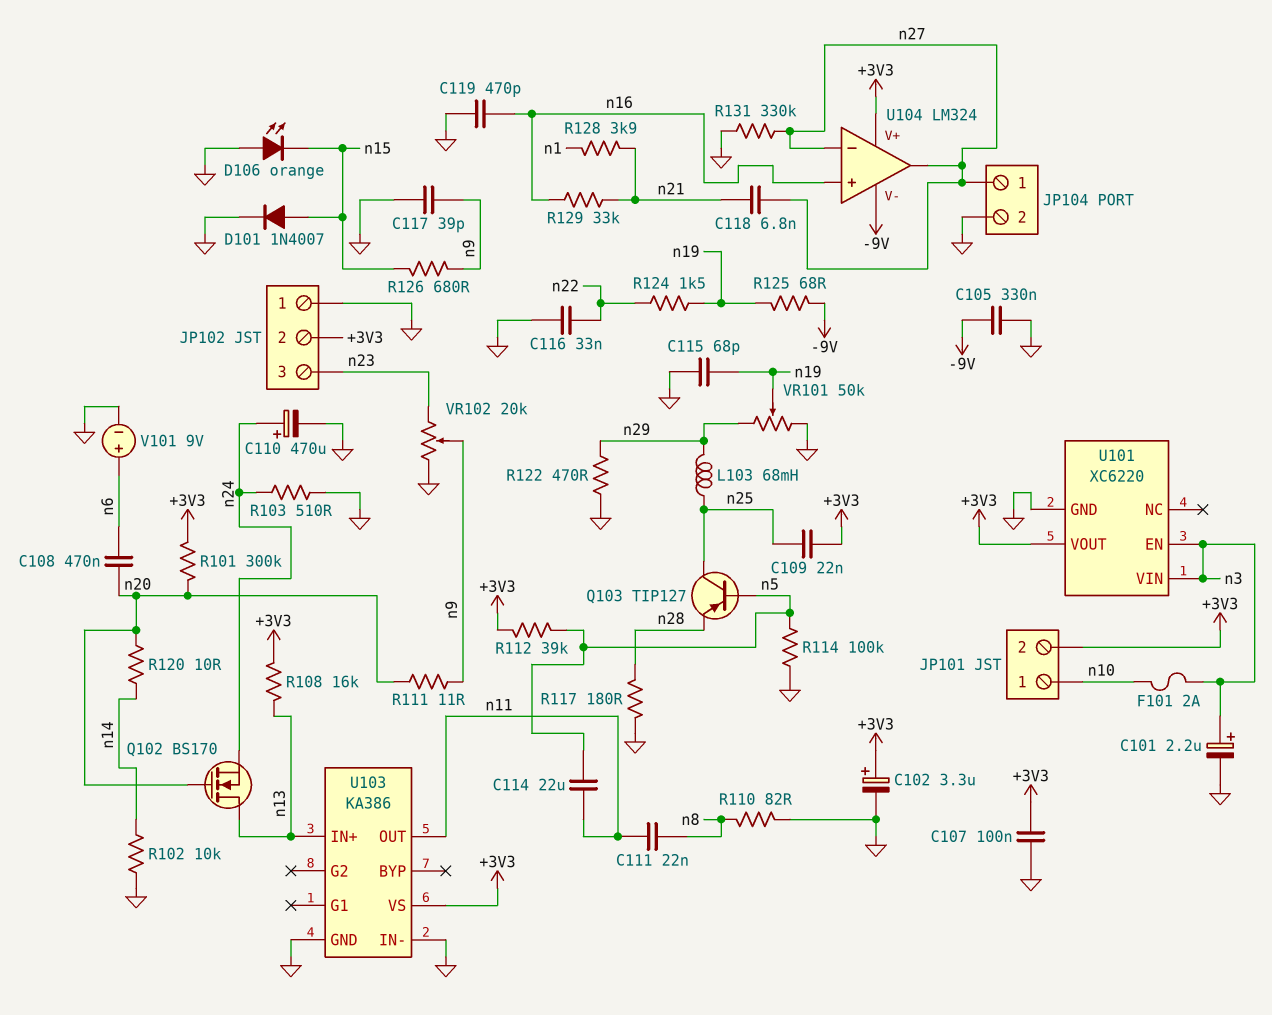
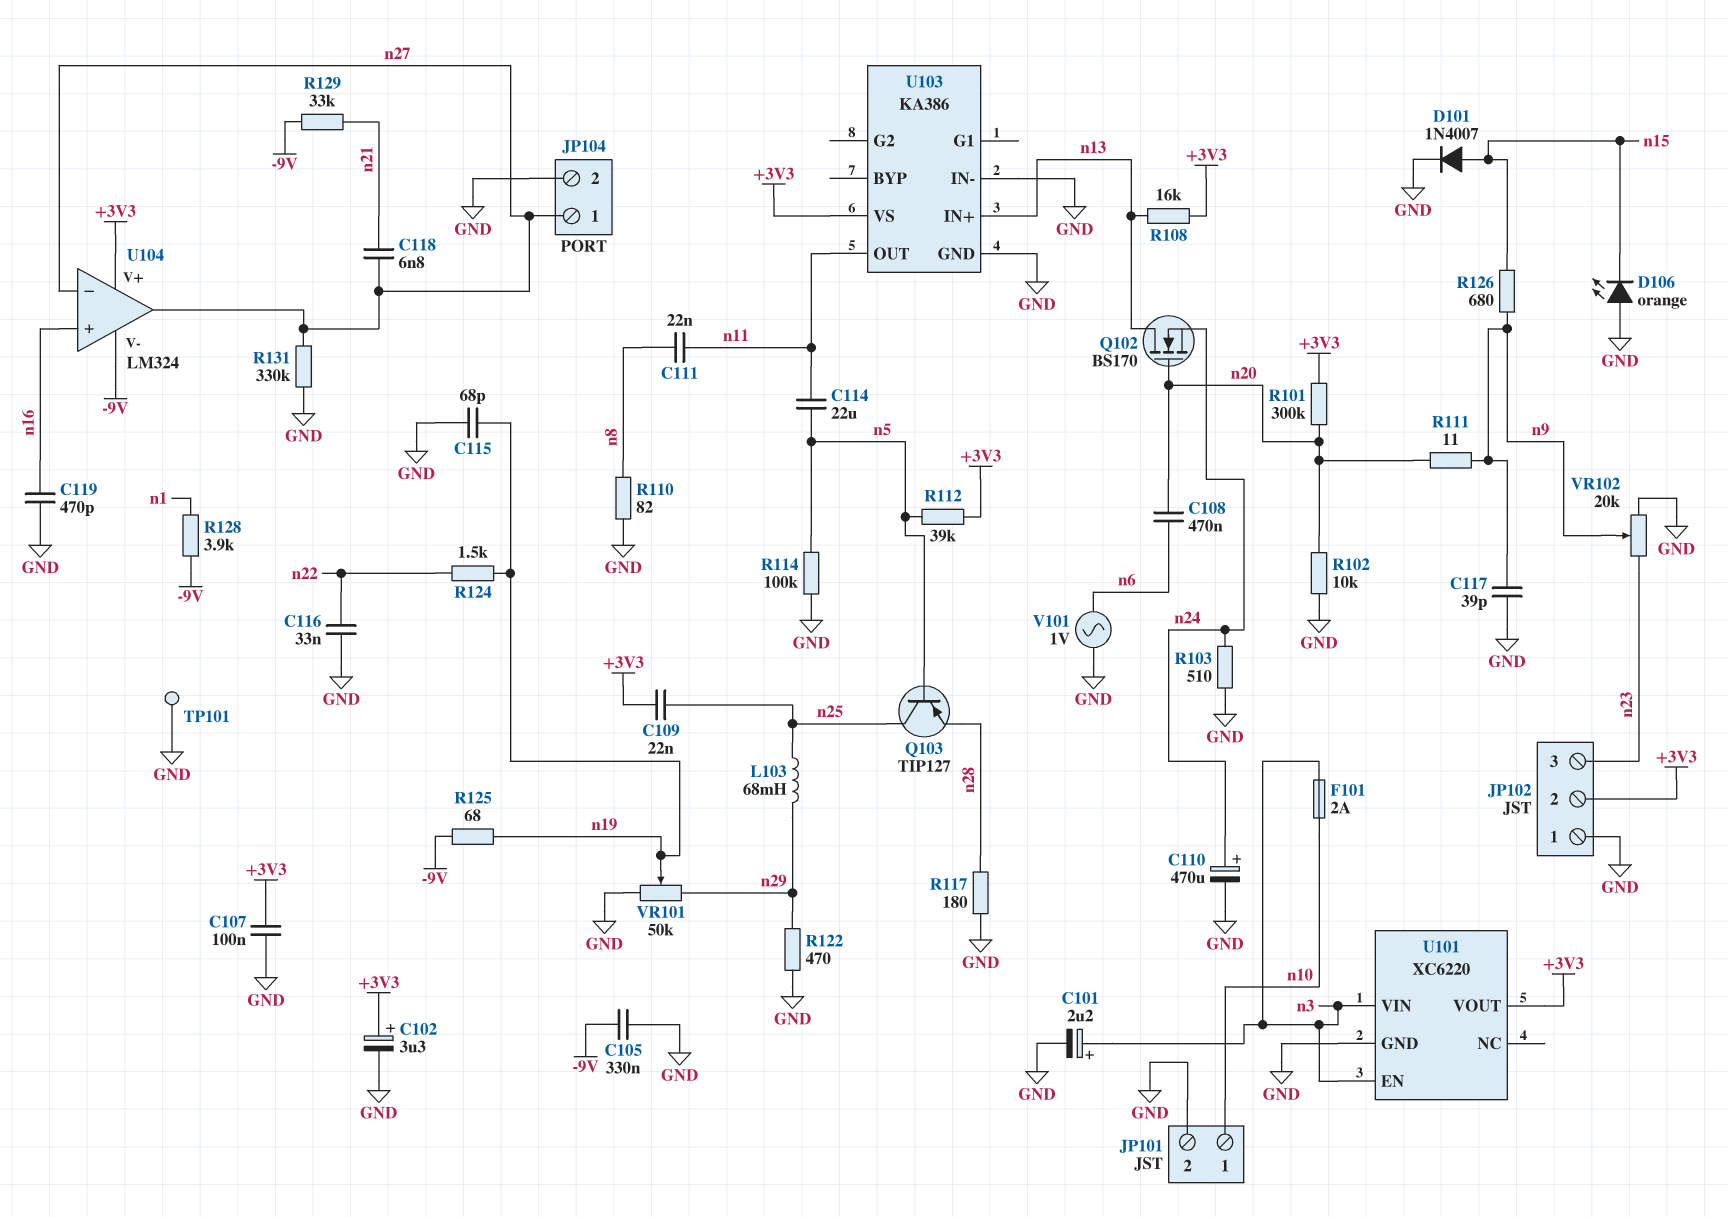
JP101 pin 2: +3V3 -> GND
R102: 10k (GND, n14) -> 10k (GND, n20)
R120: 10 (n14, n20) -> none
R128: 3.9k (n1, n21) -> 3.9k (-9V, n1)
R129: 33k (n16, n21) -> 33k (-9V, n21)
TP101: none -> test point (GND)
V101: 9V (plus n6, minus GND) -> AC 1V (GND, n6)

